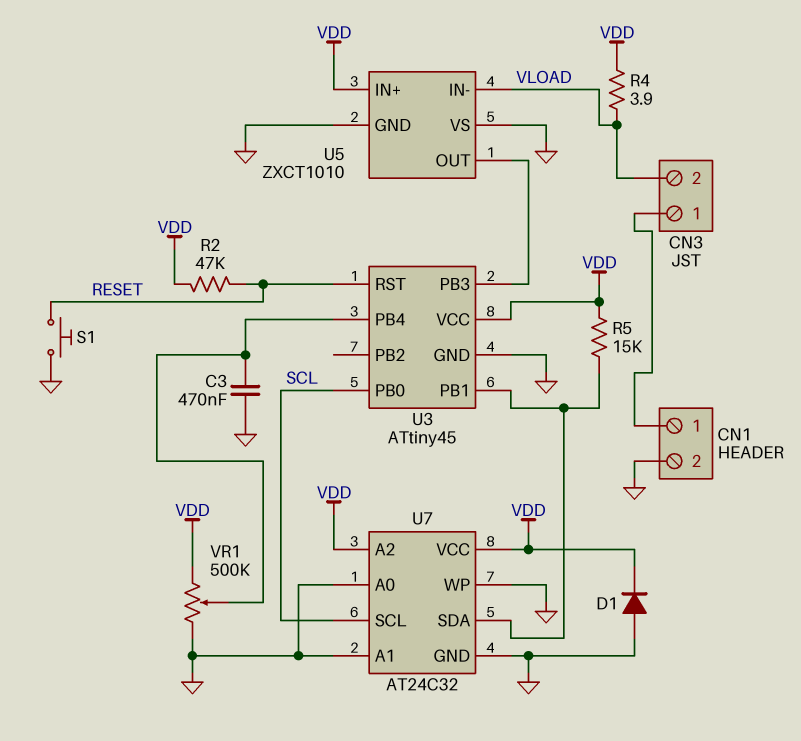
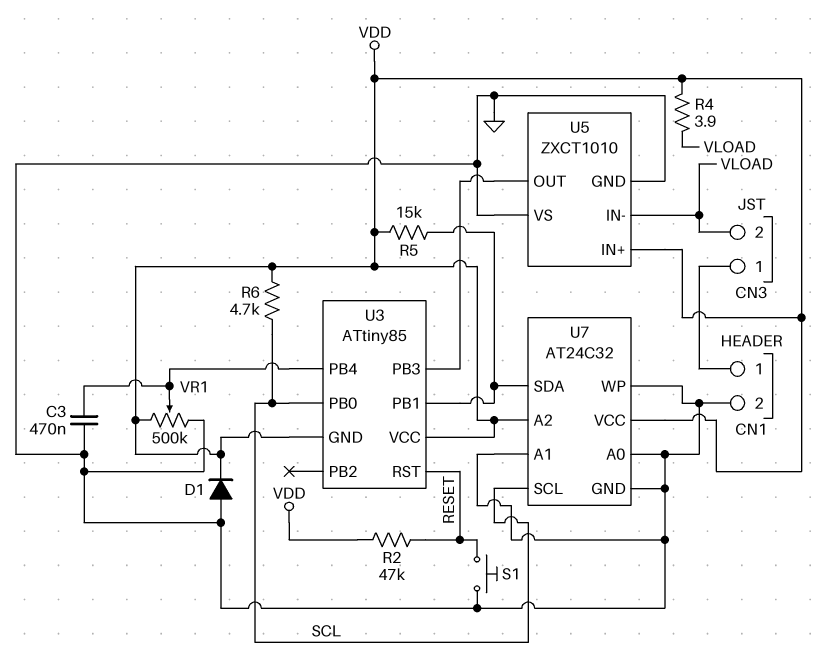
R6: none -> 4.7k (SCL, VDD)
U3: ATtiny45 -> ATtiny85
U3 pin GND: GND -> VDD

